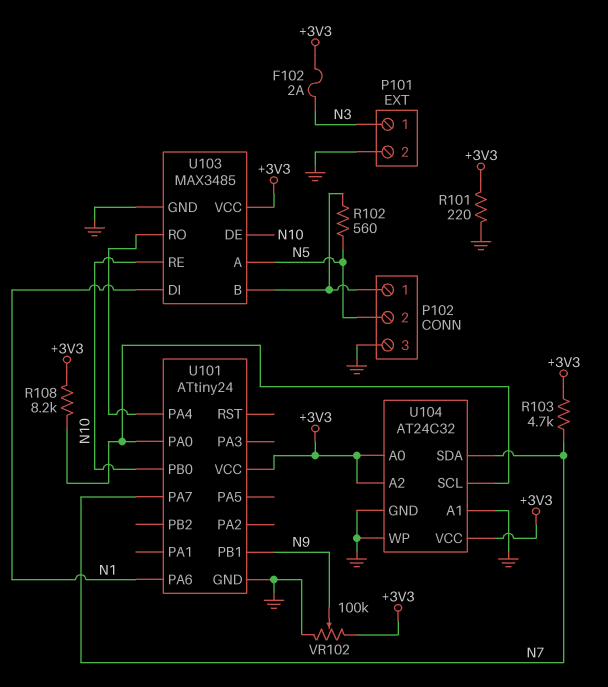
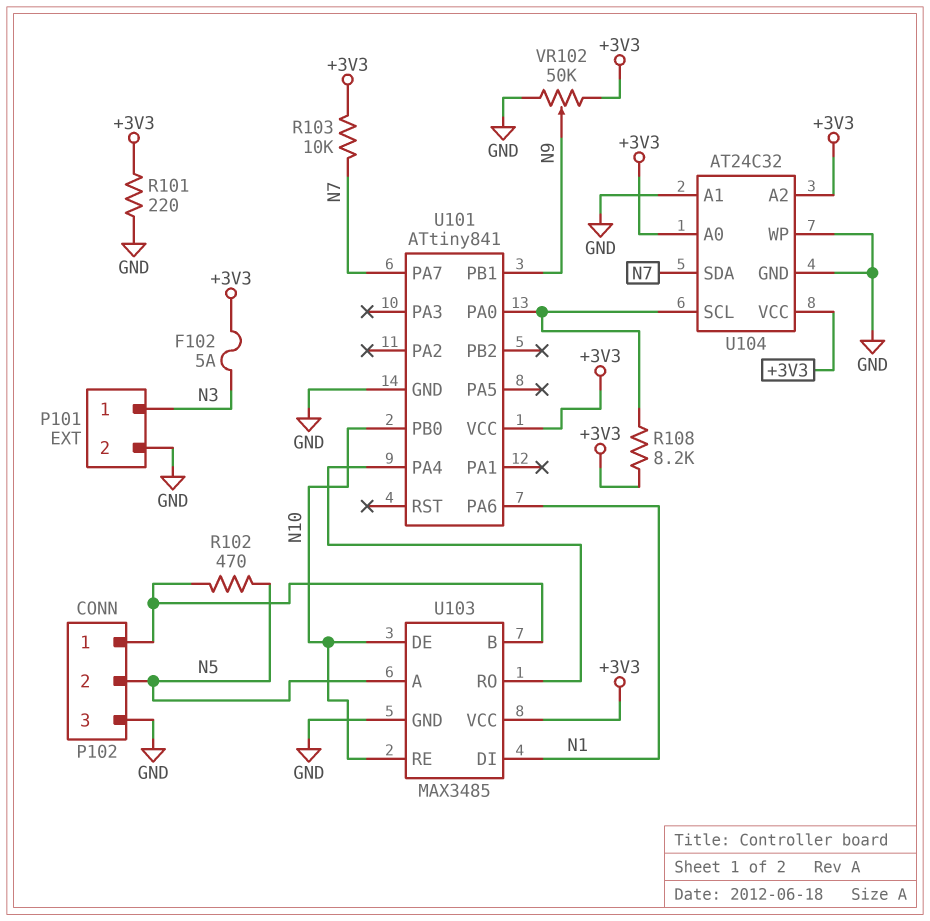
F102: 2A (+3V3, N3) -> 5A (+3V3, N3)
R102: 560 (N5, P102/1) -> 470 (N5, P102/1)
R103: 4.7k (+3V3, N7) -> 10k (+3V3, N7)
U101: ATtiny24 -> ATtiny841
VR102: 100k (+3V3, GND, wiper N9) -> 50k (+3V3, GND, wiper N9)

